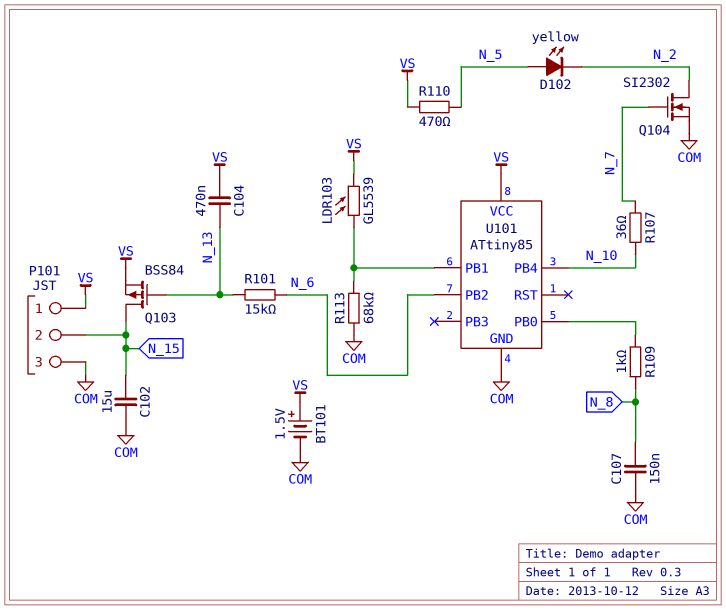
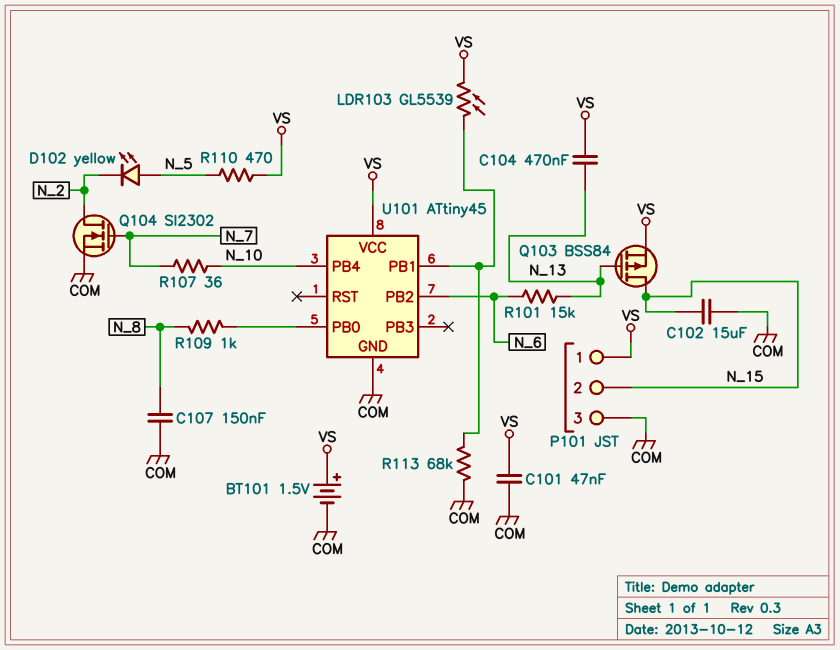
C101: none -> 47nF (COM, VS)
U101: ATtiny85 -> ATtiny45

